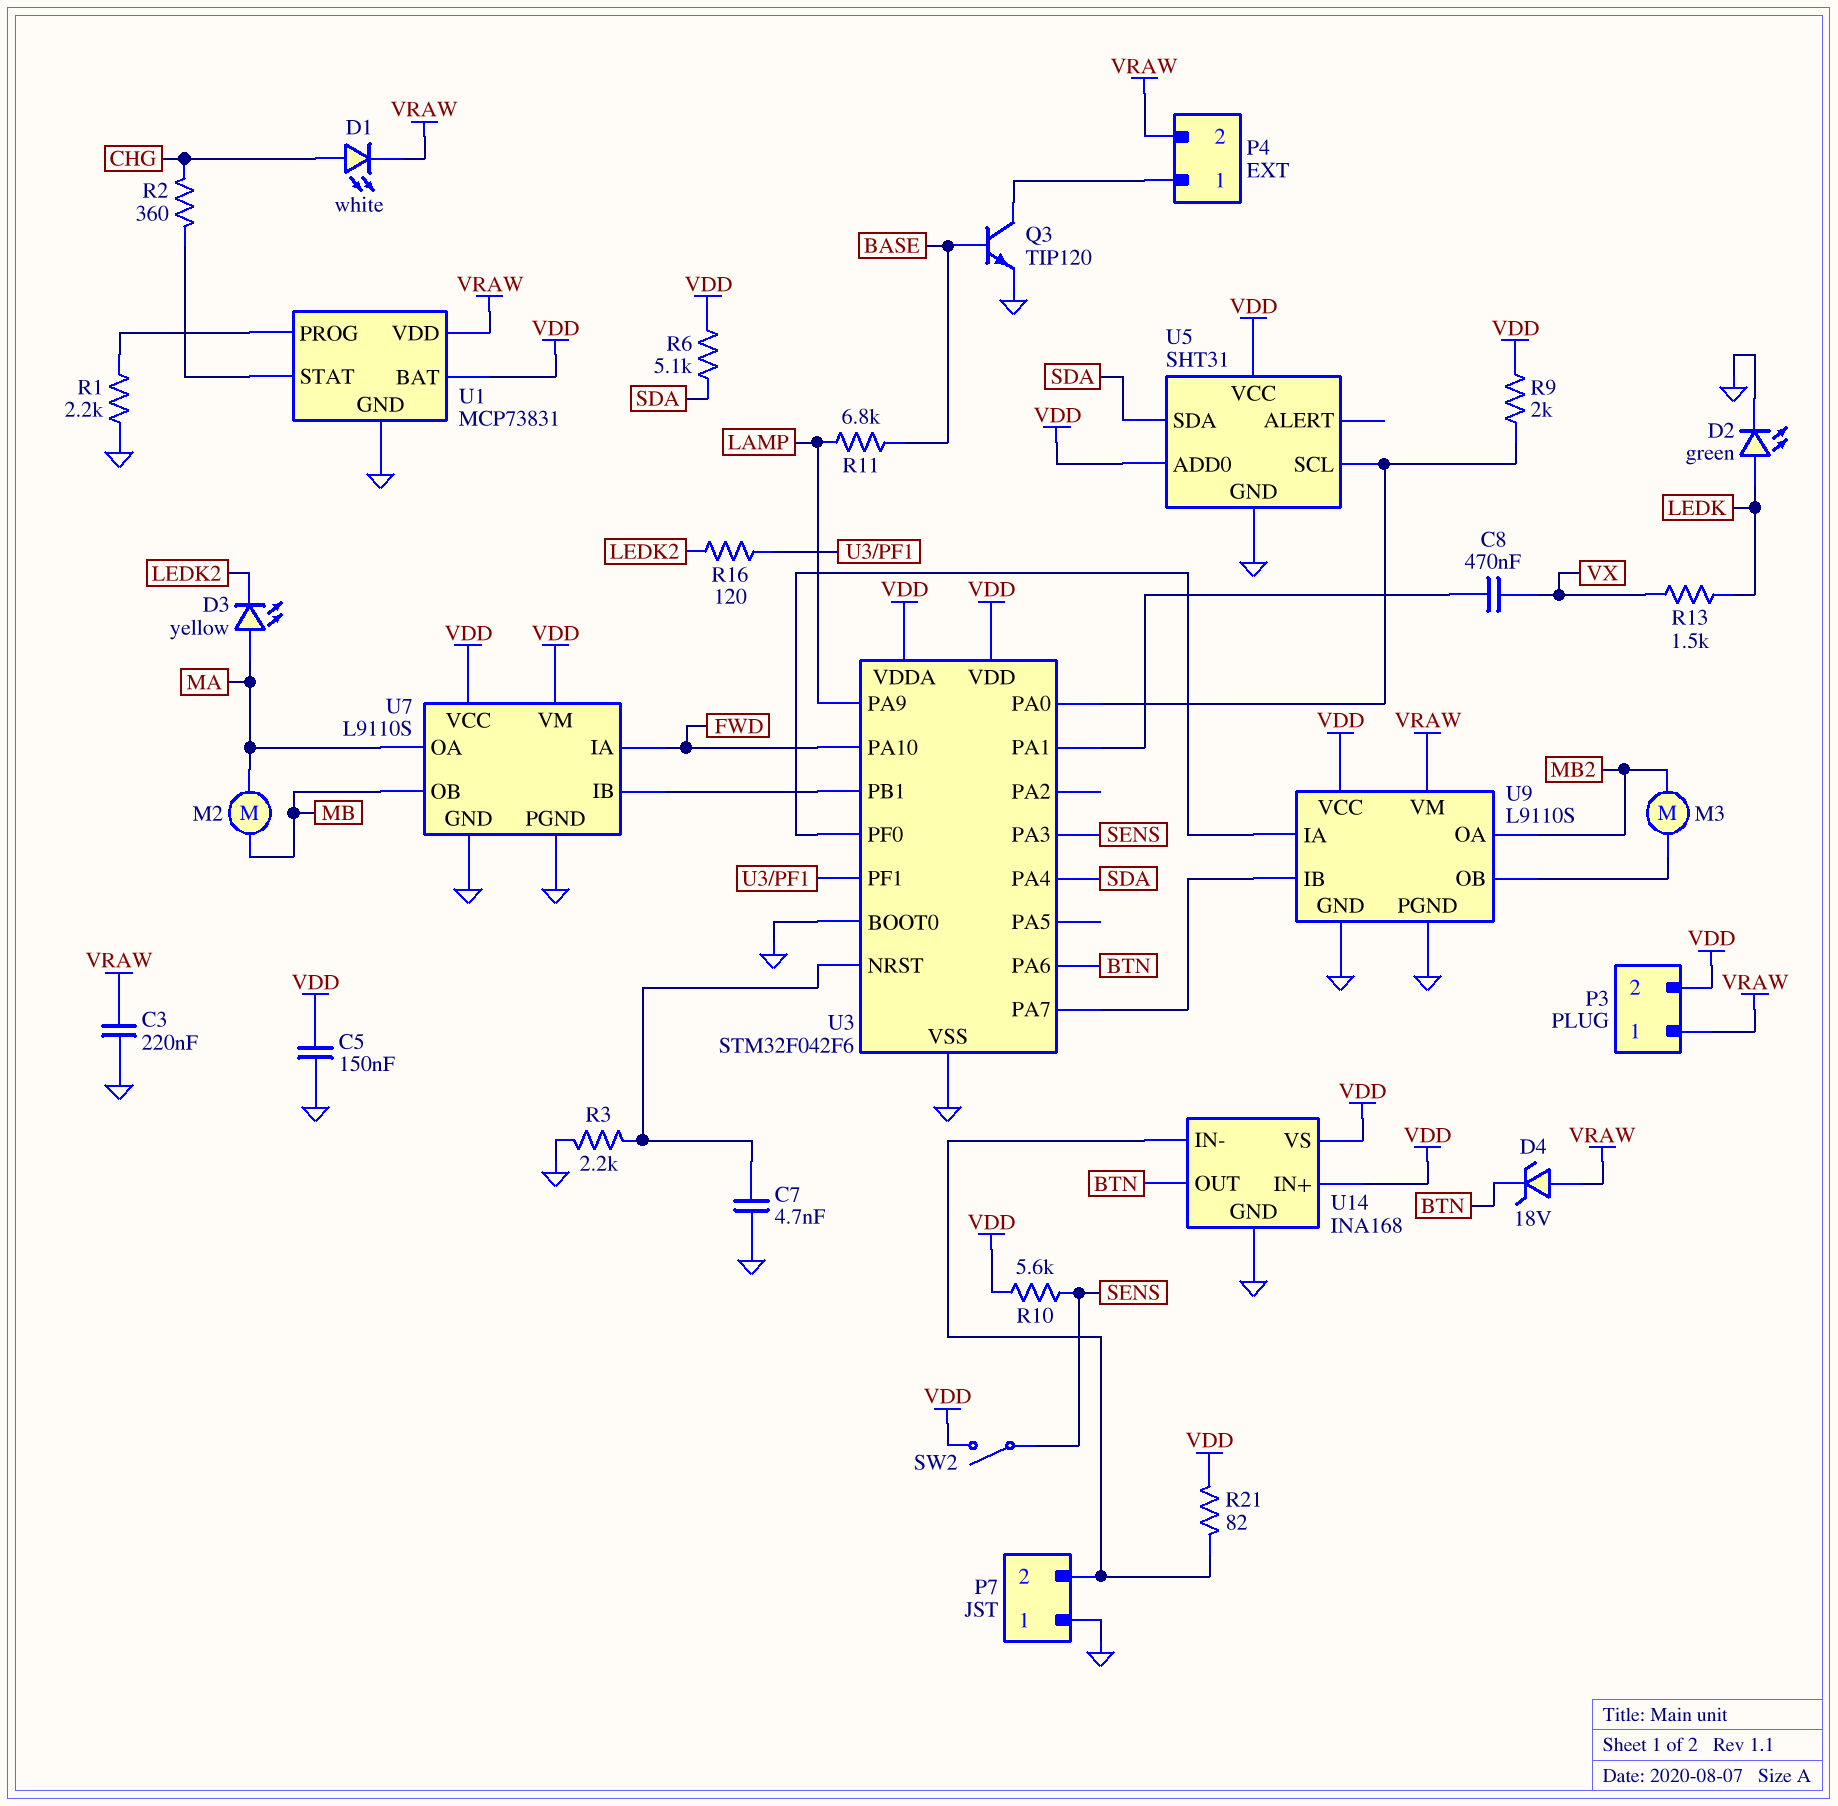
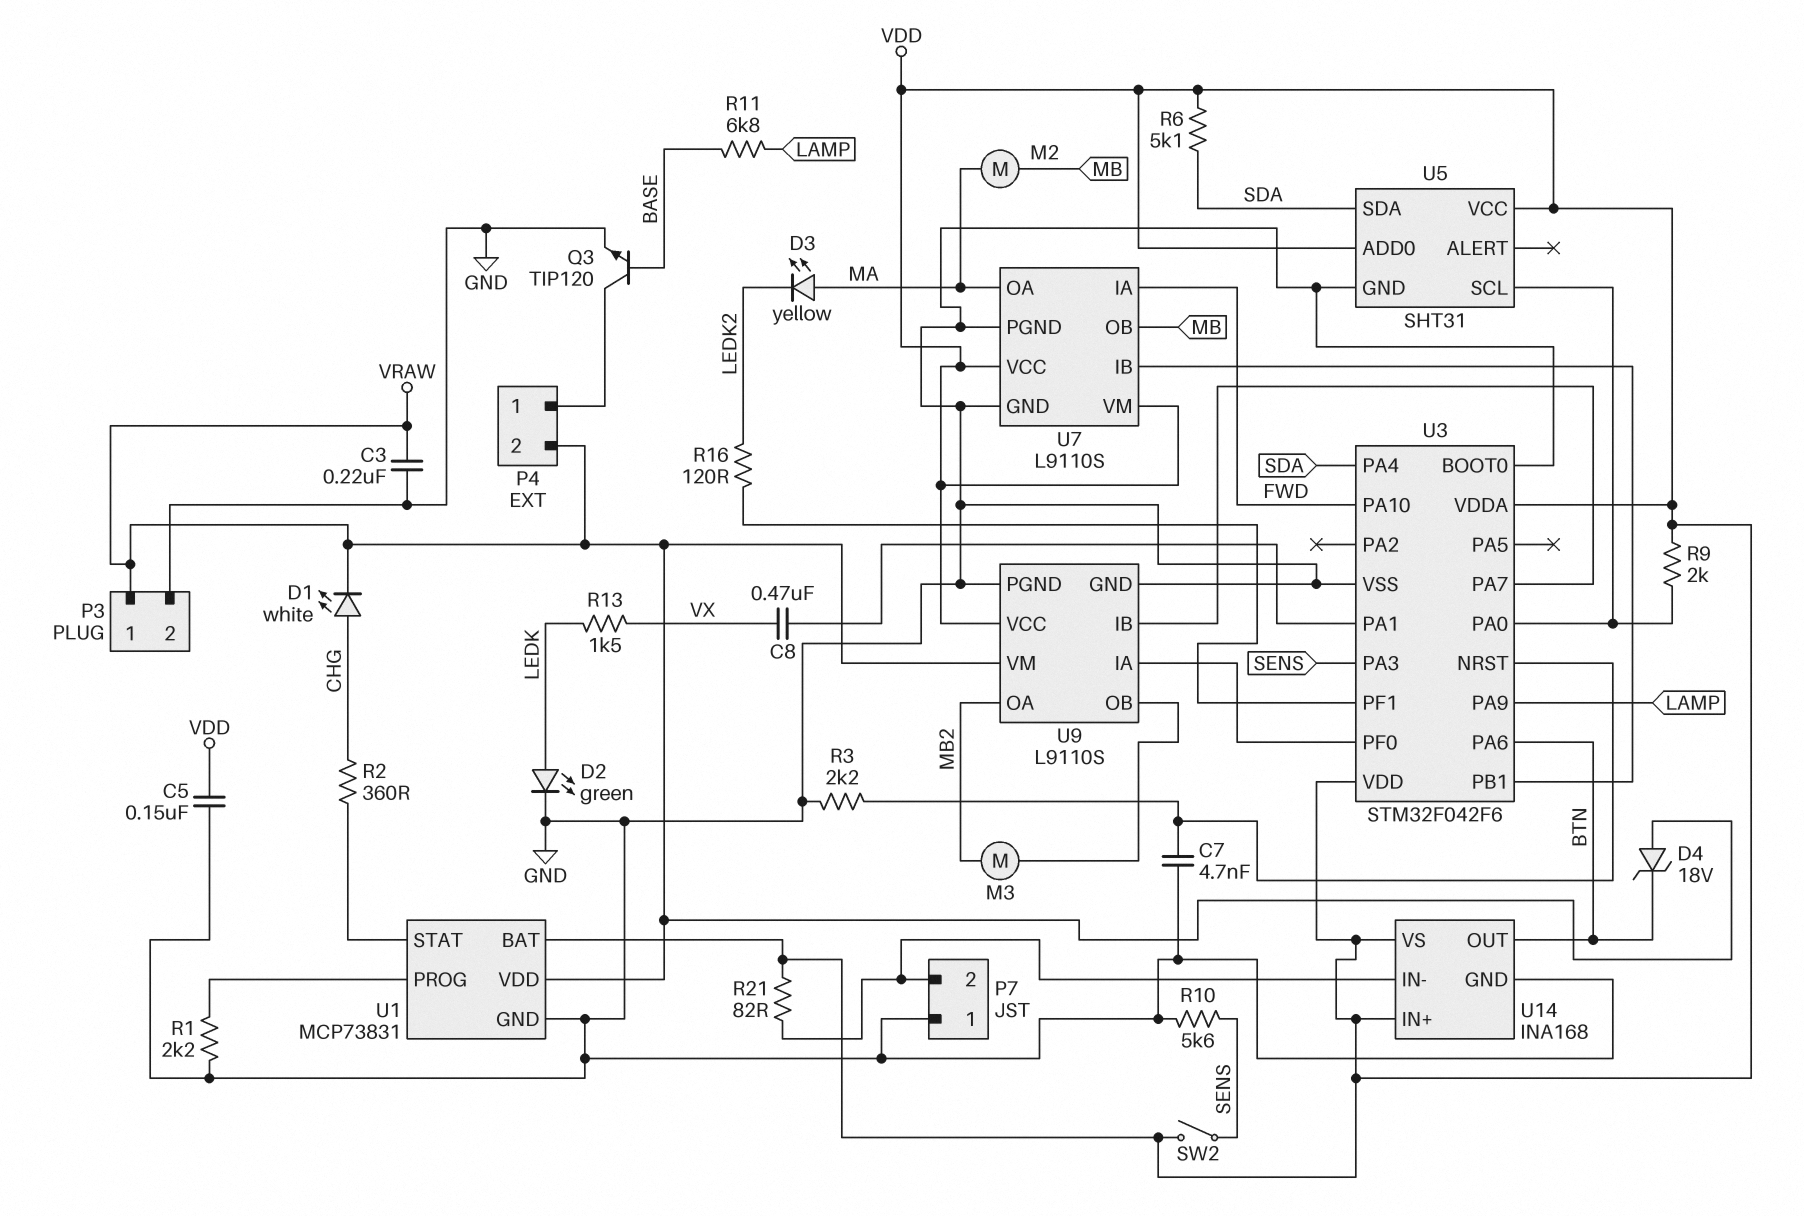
P3 pin 2: VDD -> GND
R10: 5.6k (SENS, VDD) -> 5.6k (GND, SENS)

